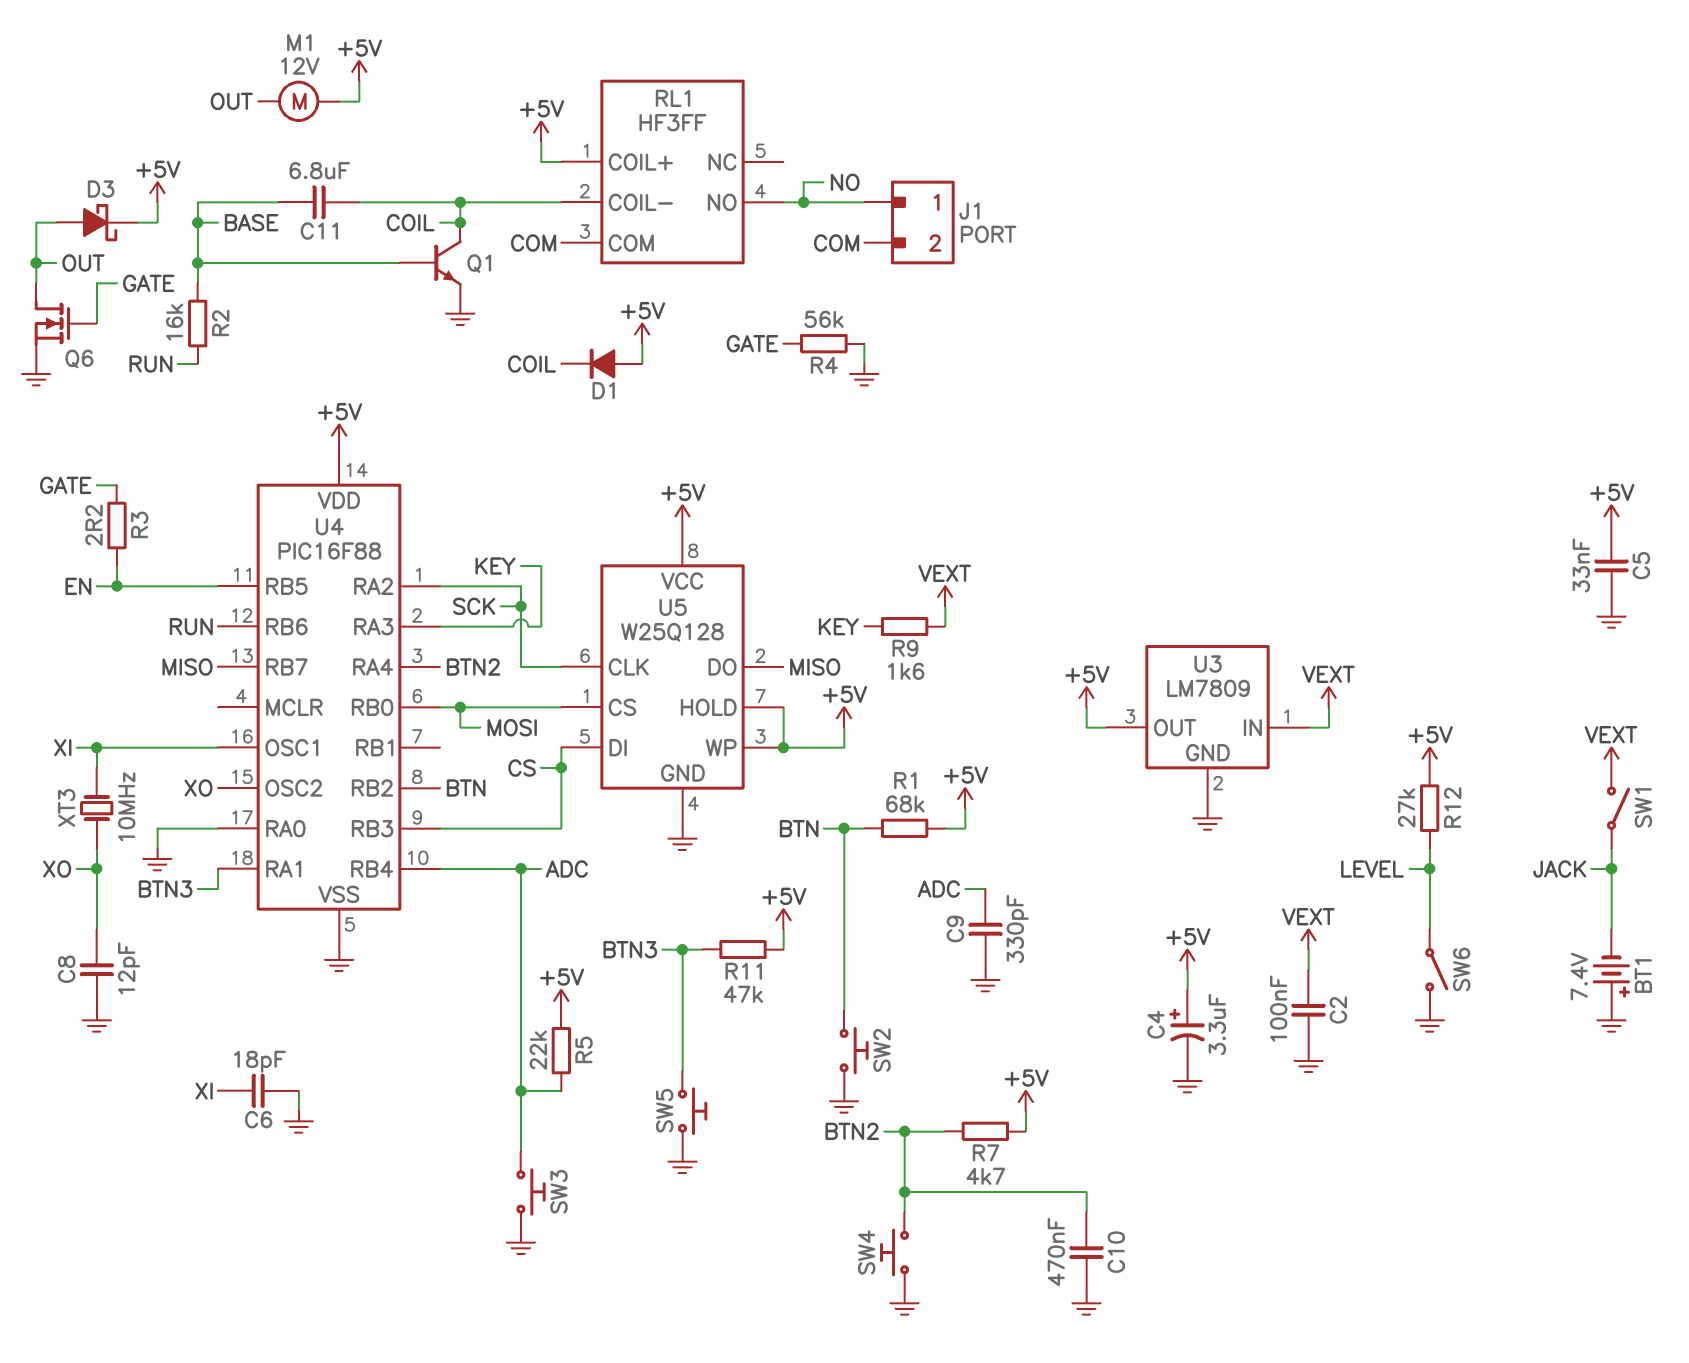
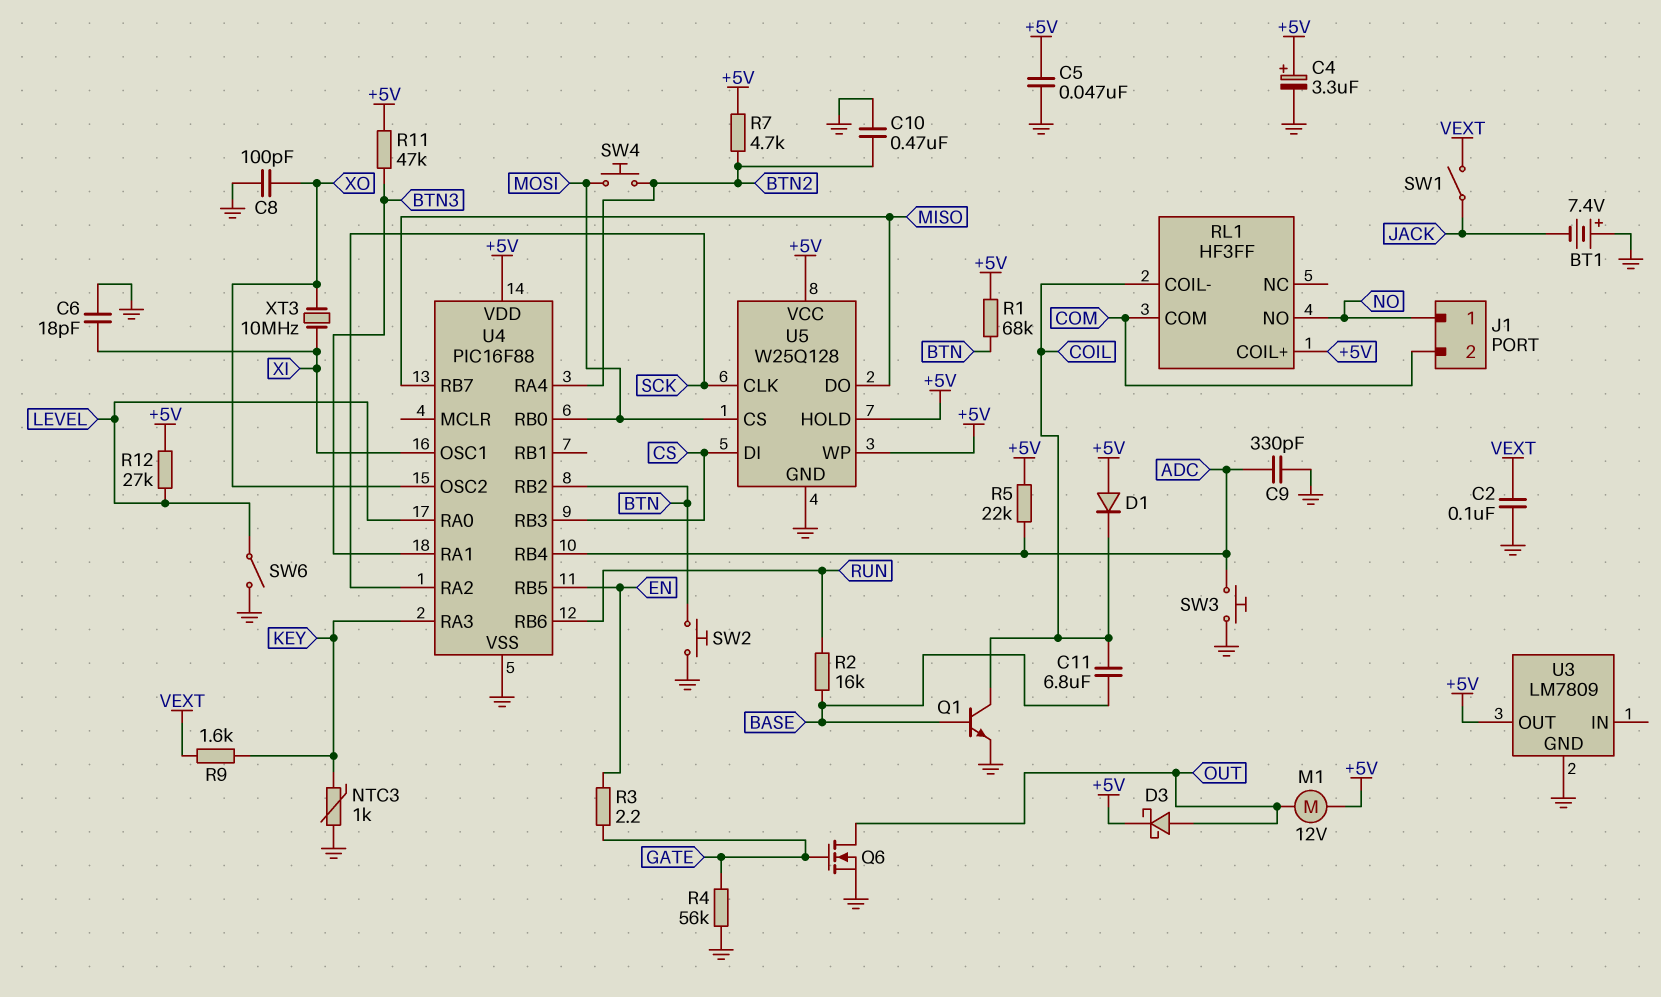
C5: 33nF (+5V, GND) -> 47nF (+5V, GND)
C8: 12pF (GND, XO) -> 100pF (GND, XO)
NTC3: none -> 1k (GND, KEY)
SW4: button (BTN2, GND) -> button (BTN2, MOSI)
SW5: button (BTN3, GND) -> none
U3 pin IN: VEXT -> none
U4 pin RA0: GND -> LEVEL

